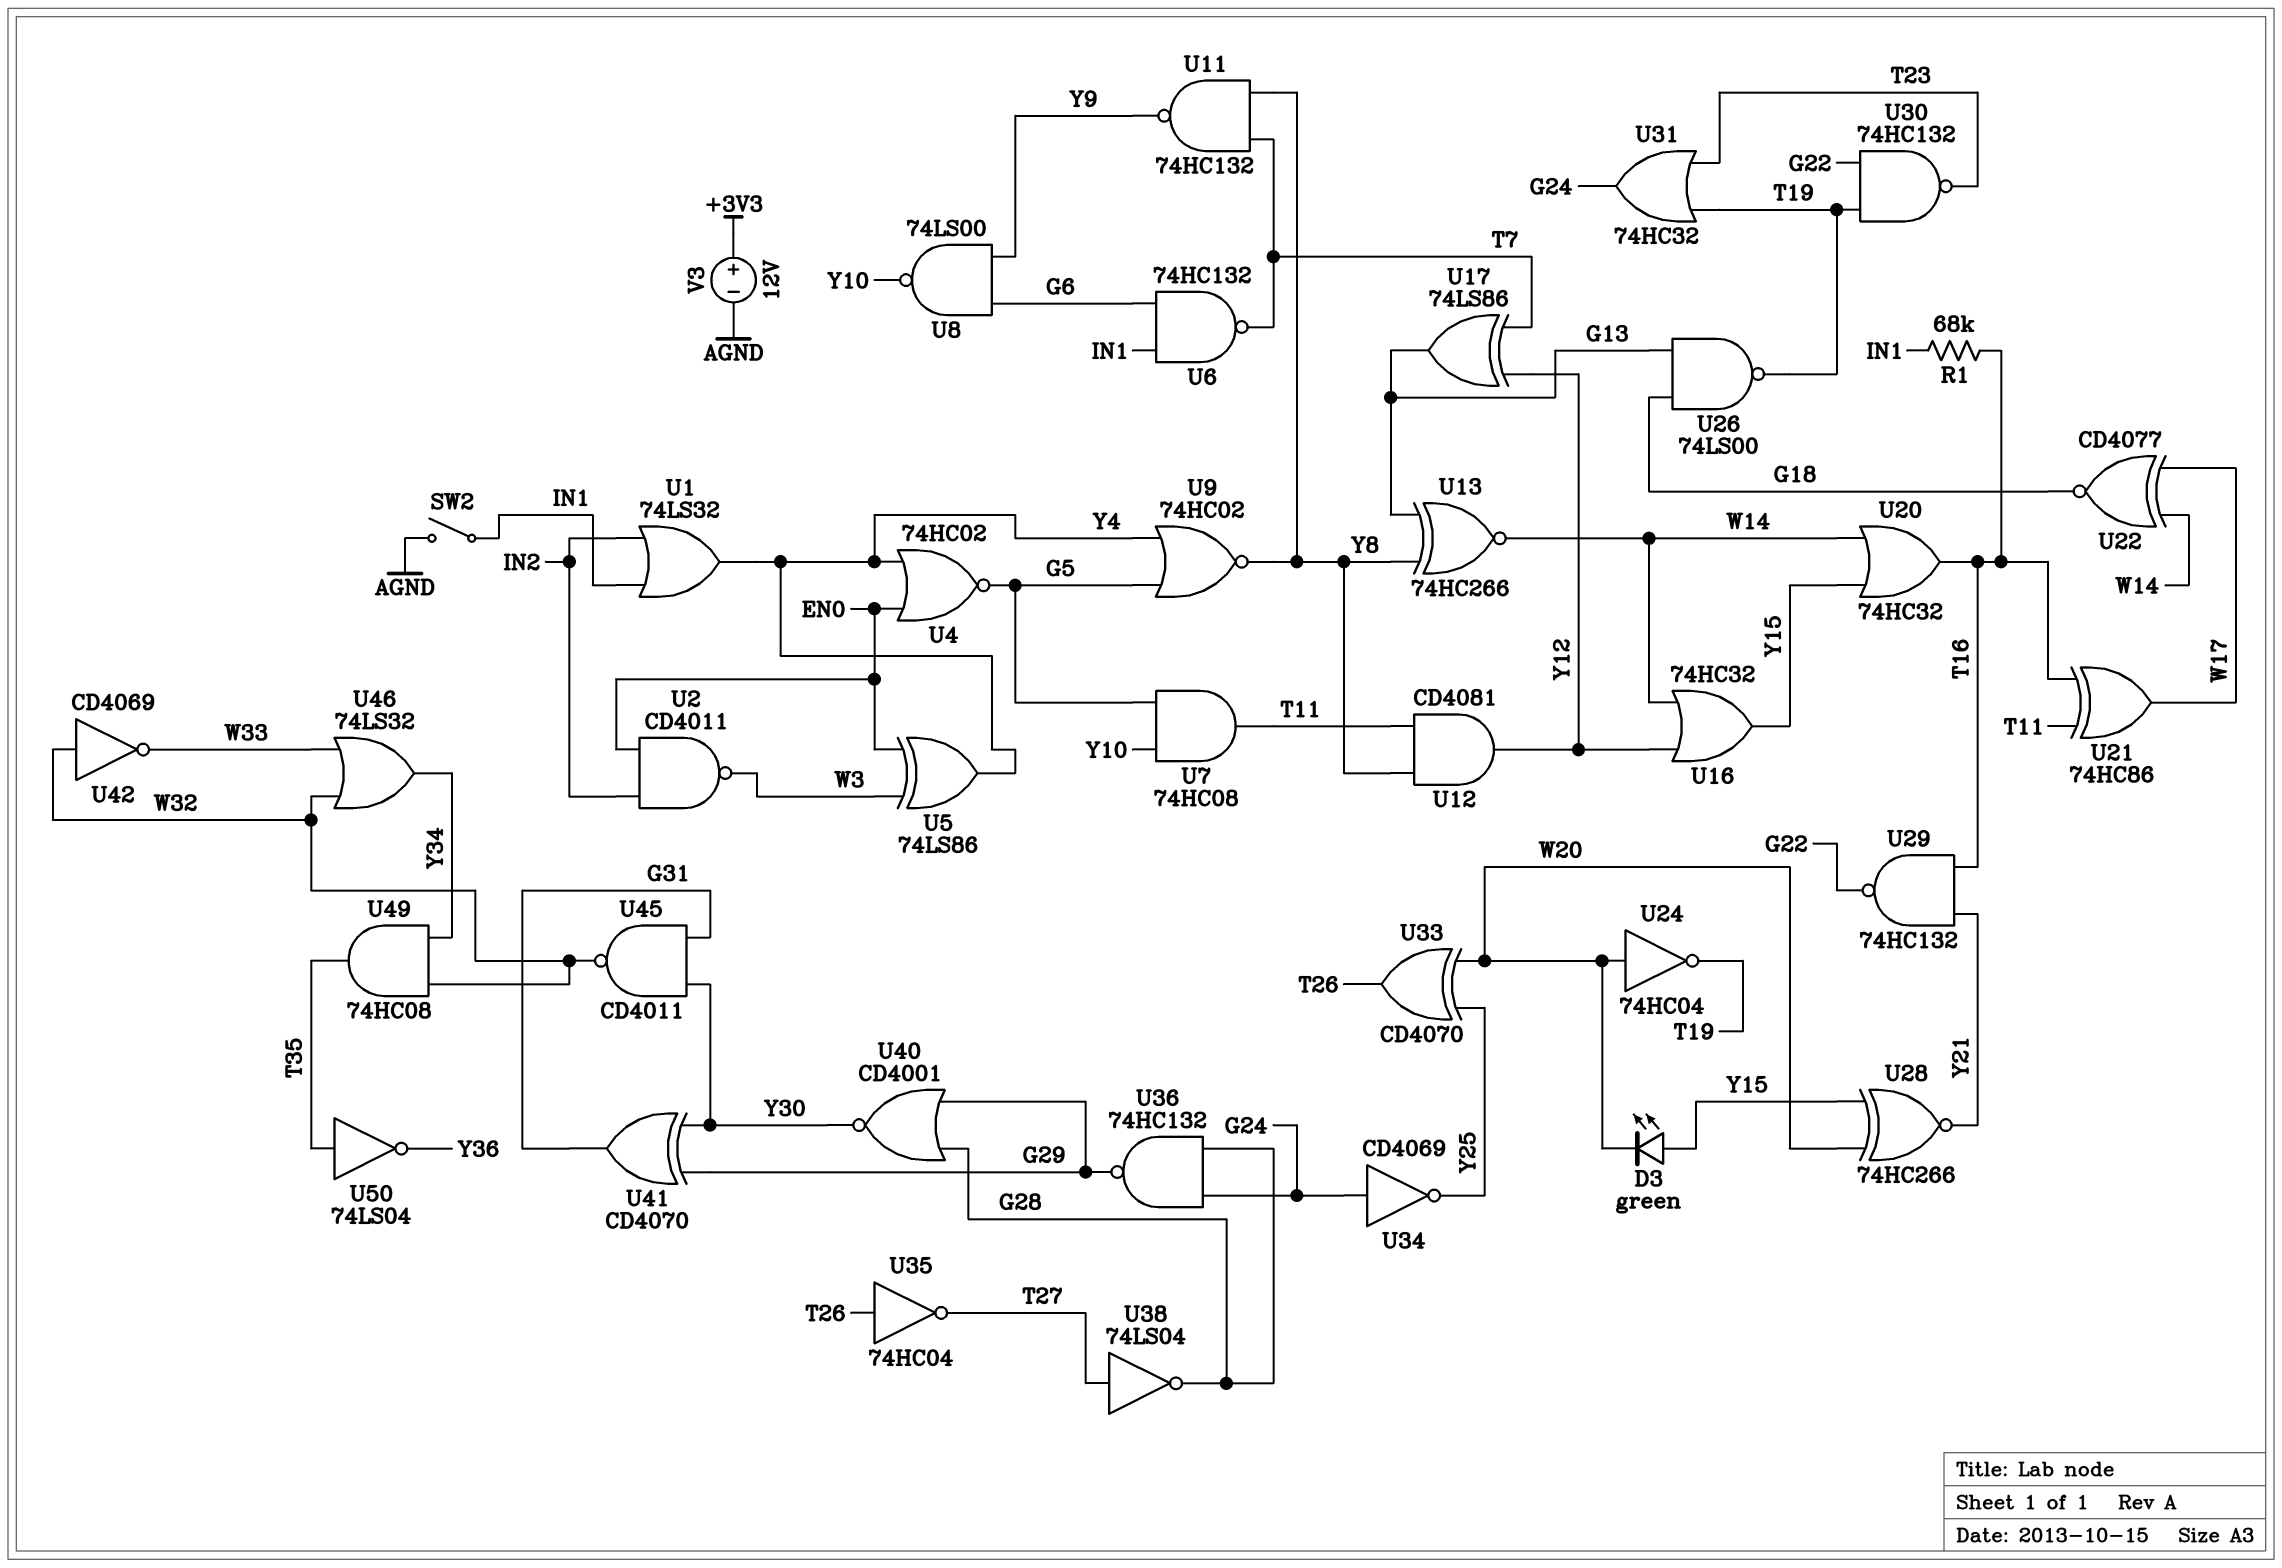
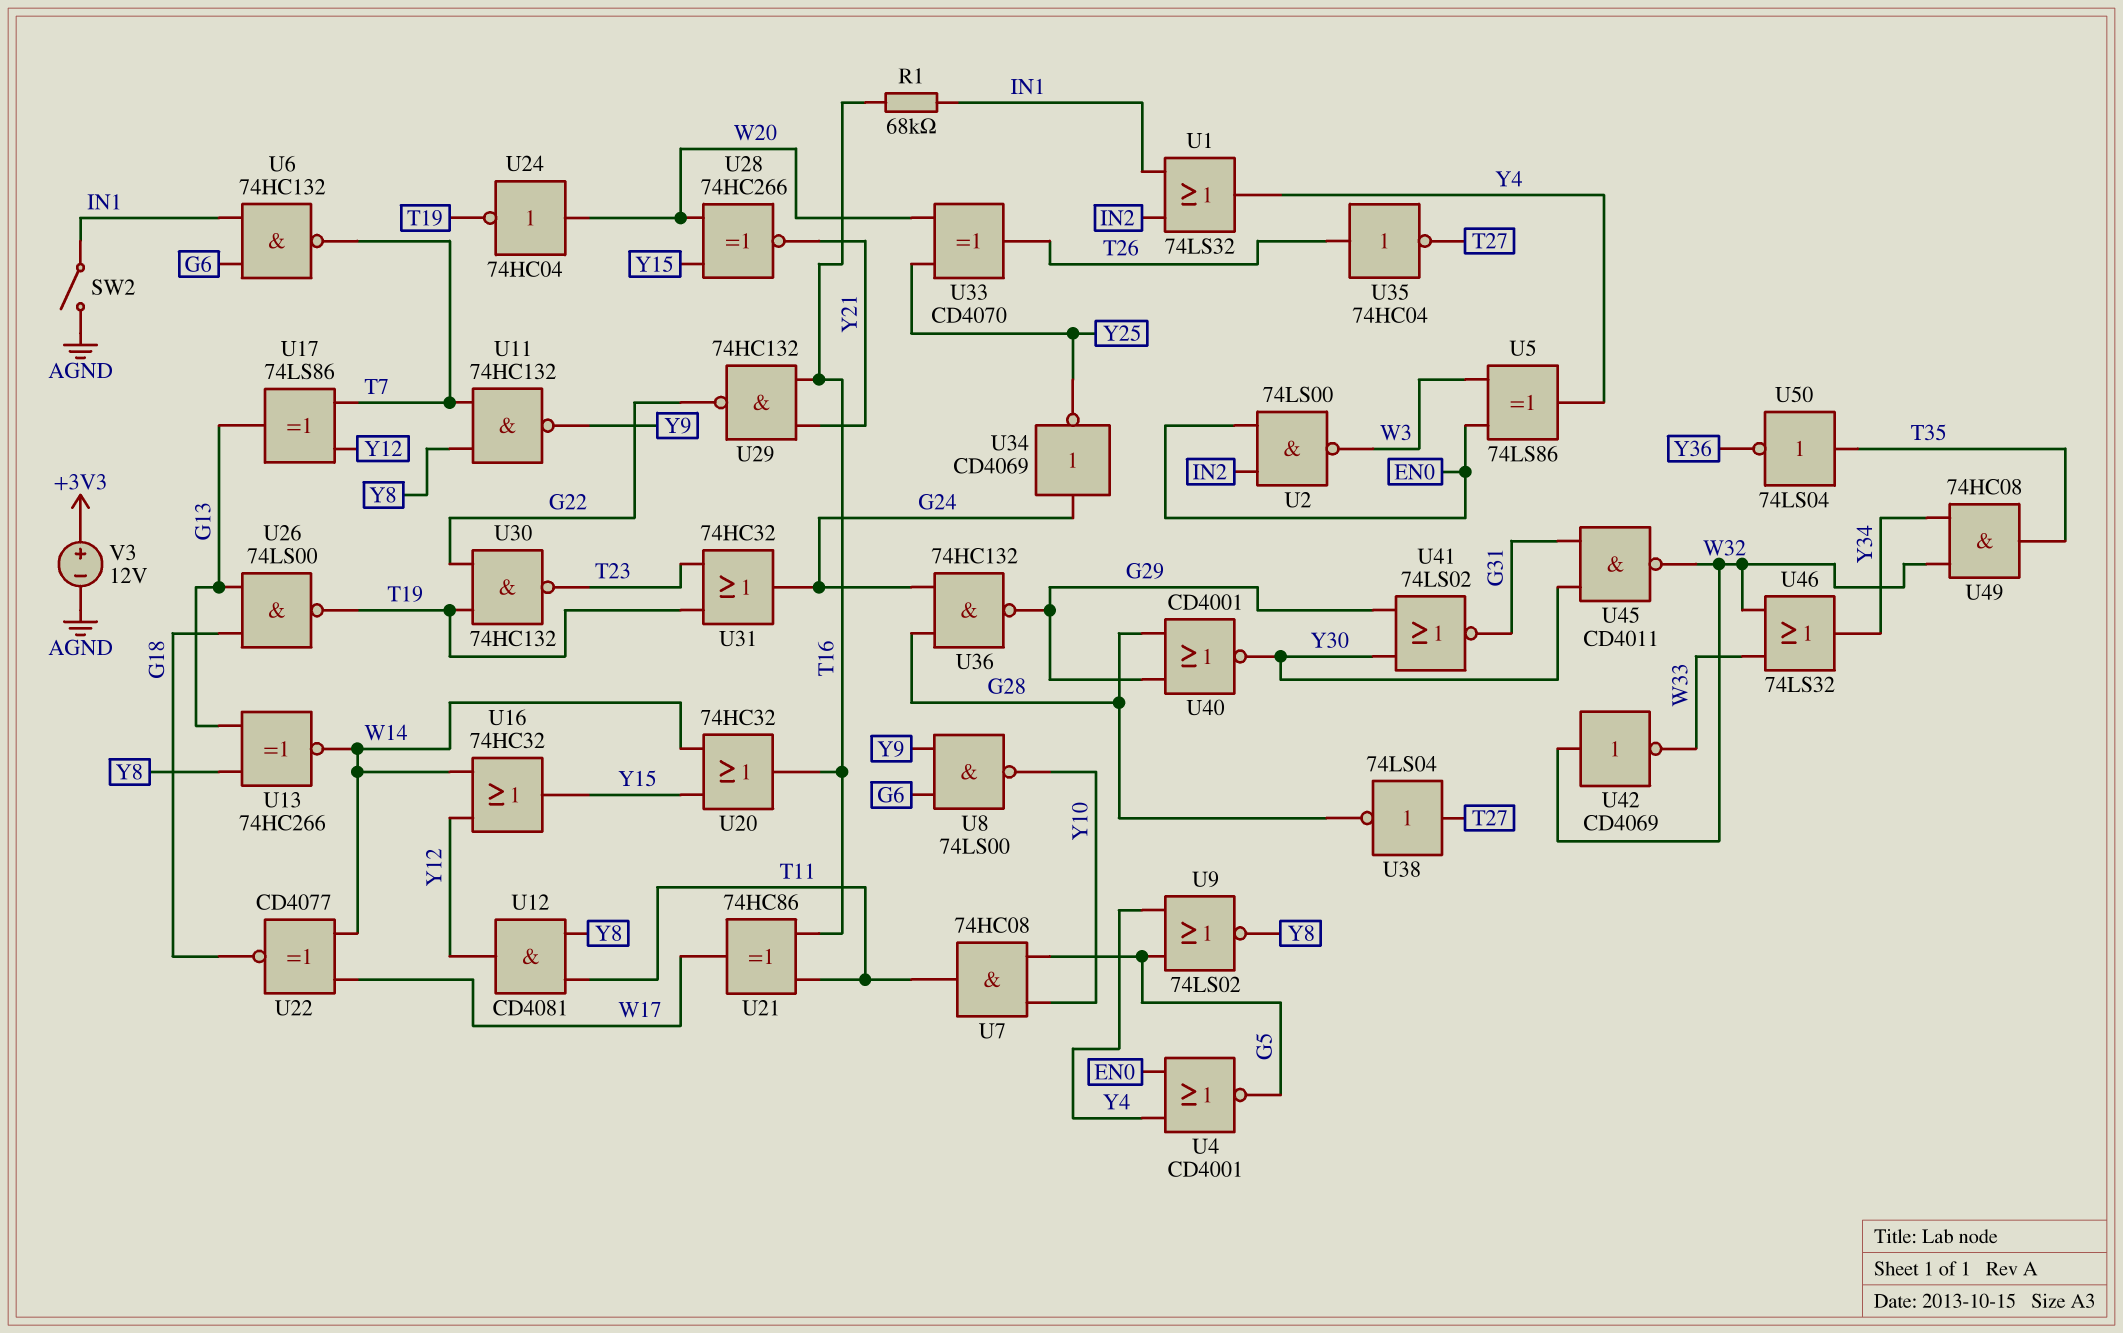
D3: LED green (A Y15, K W20) -> none
U2: NAND CD4011 (in EN0, in IN2, out W3) -> NAND 74LS00 (in EN0, in IN2, out W3)
U4: NOR 74HC02 (in EN0, in Y4, out G5) -> NOR CD4001 (in EN0, in Y4, out G5)
U9: NOR 74HC02 (in G5, in Y4, out Y8) -> NOR 74LS02 (in G5, in Y4, out Y8)
U41: XOR CD4070 (in G29, in Y30, out G31) -> NOR 74LS02 (in G29, in Y30, out G31)

